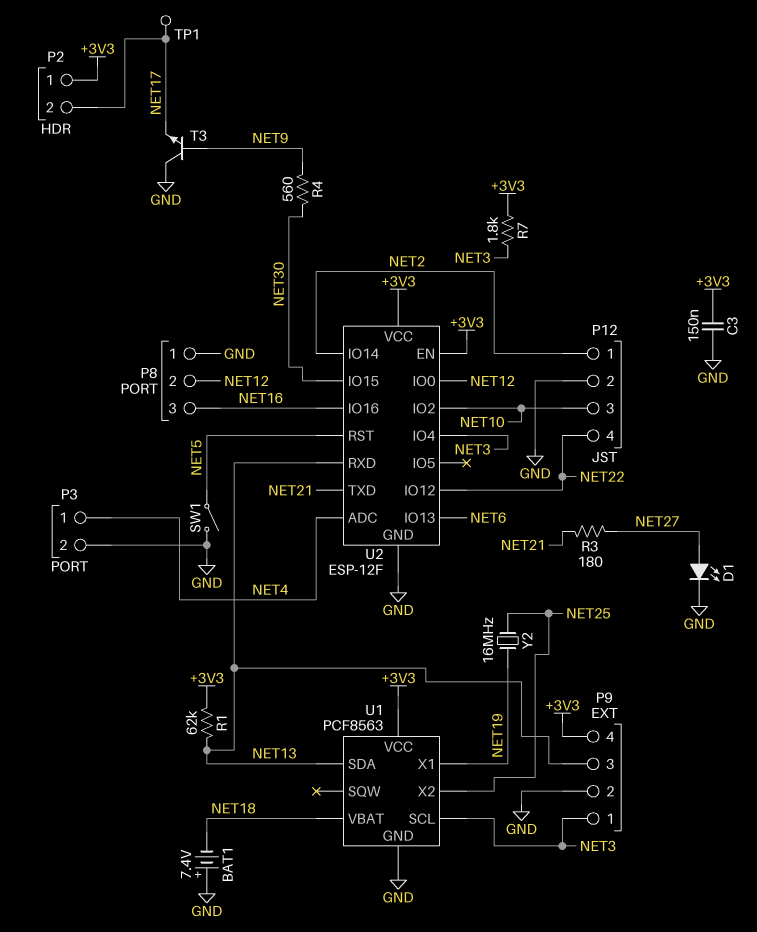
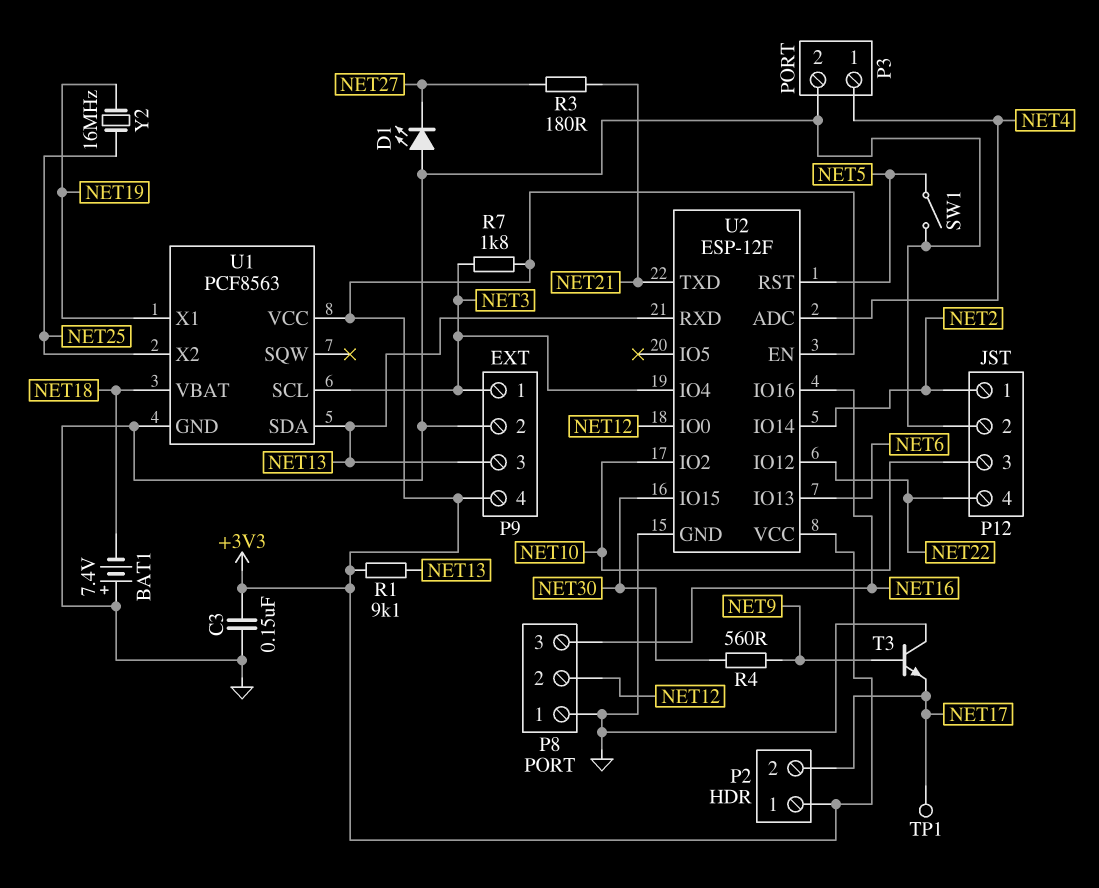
D1: LED (A NET27, K GND) -> LED (A GND, K NET27)
R1: 62k (+3V3, NET13) -> 9.1k (+3V3, NET13)

